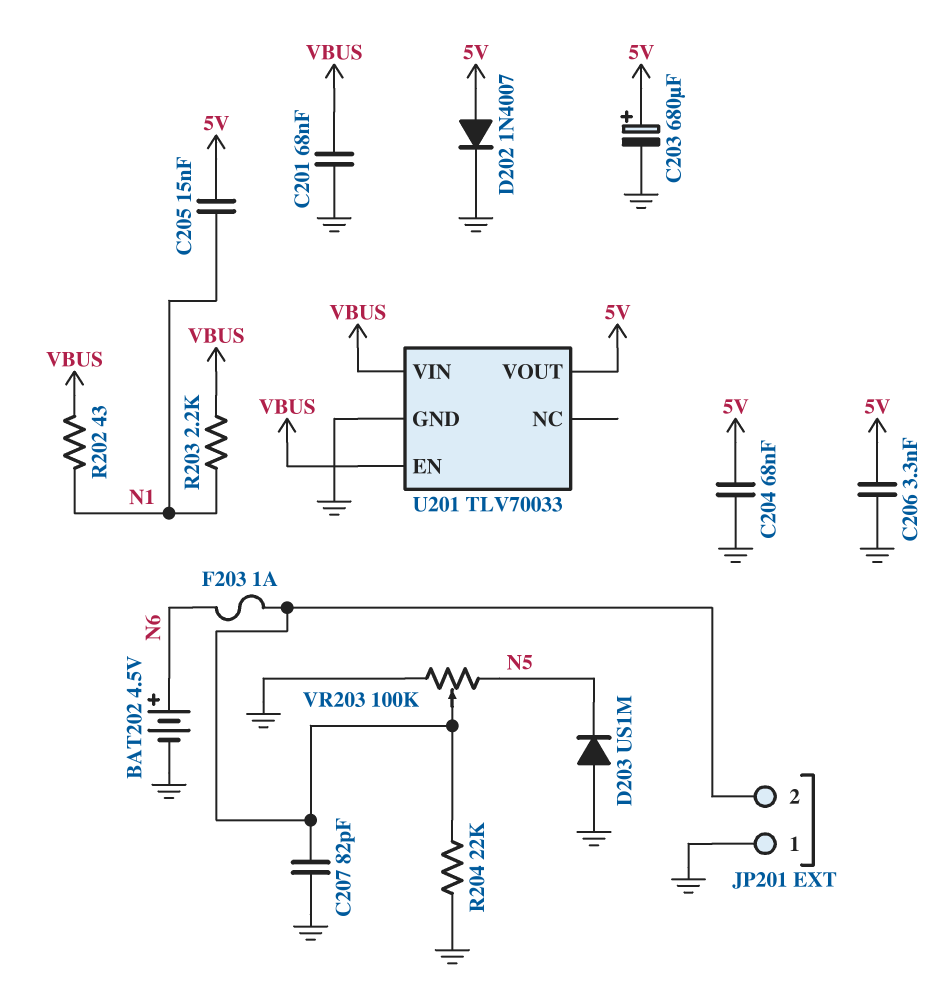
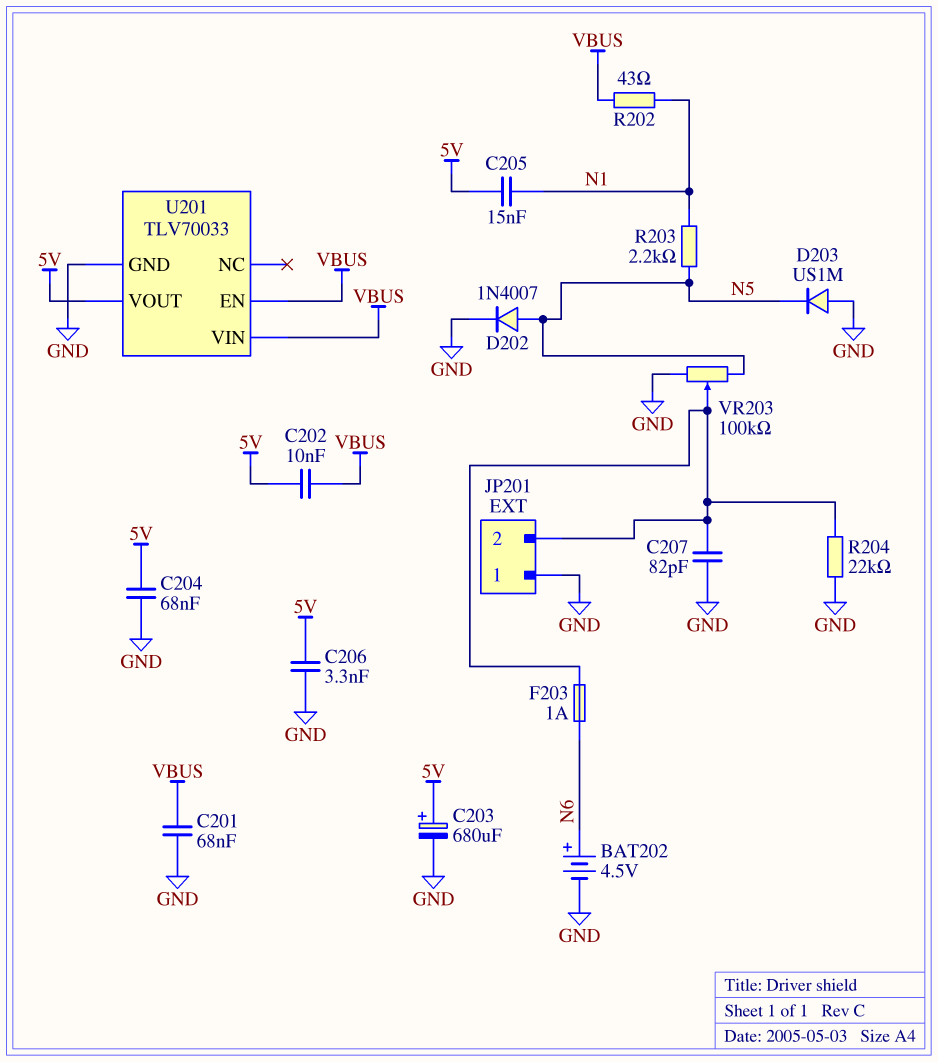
C202: none -> 10nF (5V, VBUS)
D202: diode 1N4007 (A 5V, K GND) -> diode 1N4007 (A N5, K GND)
R203: 2.2k (N1, VBUS) -> 2.2k (N1, N5)

